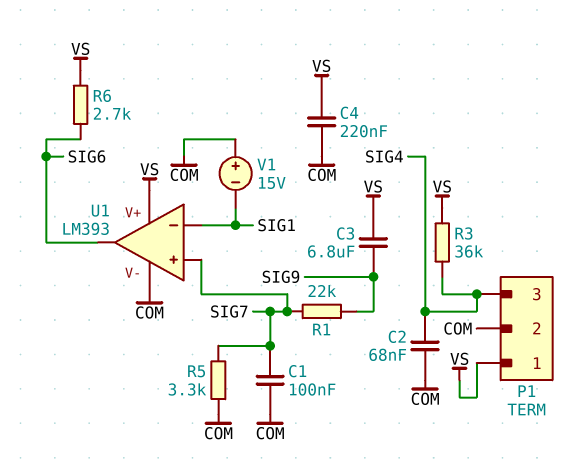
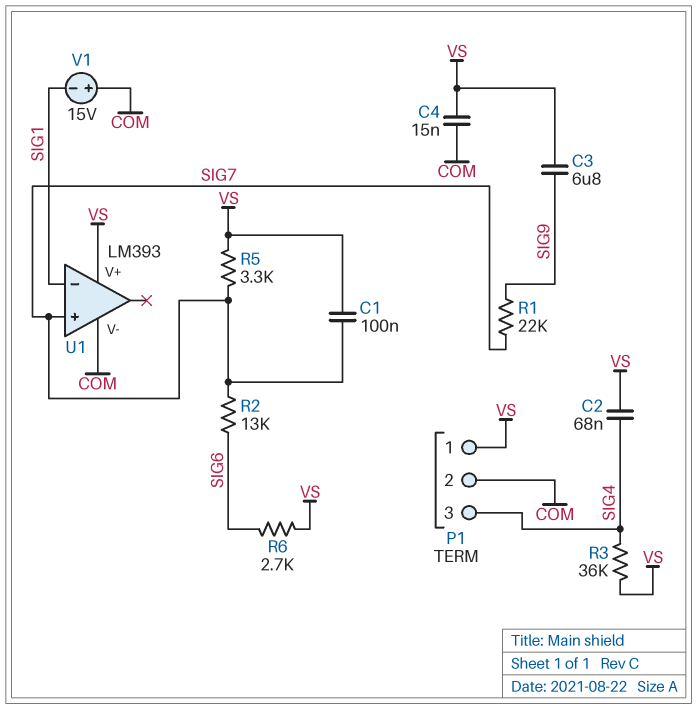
C1: 100nF (COM, SIG7) -> 100nF (SIG7, VS)
C2: 68nF (COM, SIG4) -> 68nF (SIG4, VS)
C4: 220nF (COM, VS) -> 15nF (COM, VS)
R2: none -> 13k (SIG6, SIG7)
R5: 3.3k (COM, SIG7) -> 3.3k (SIG7, VS)
U1 pin out: SIG6 -> none

